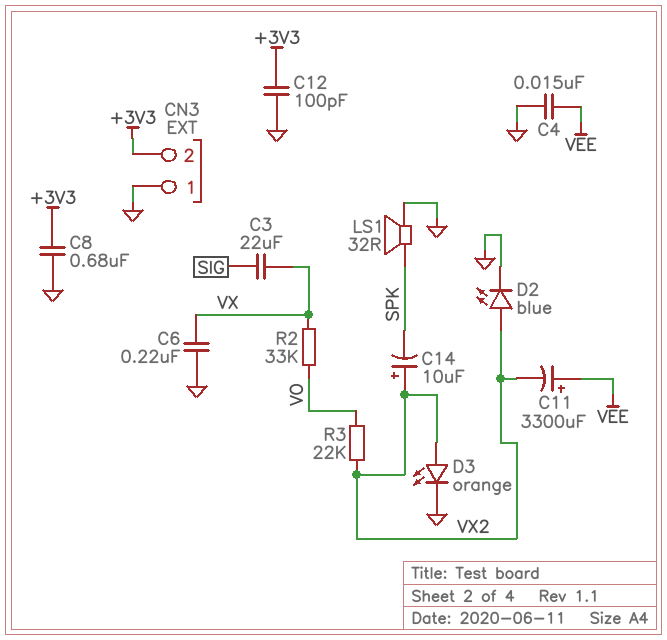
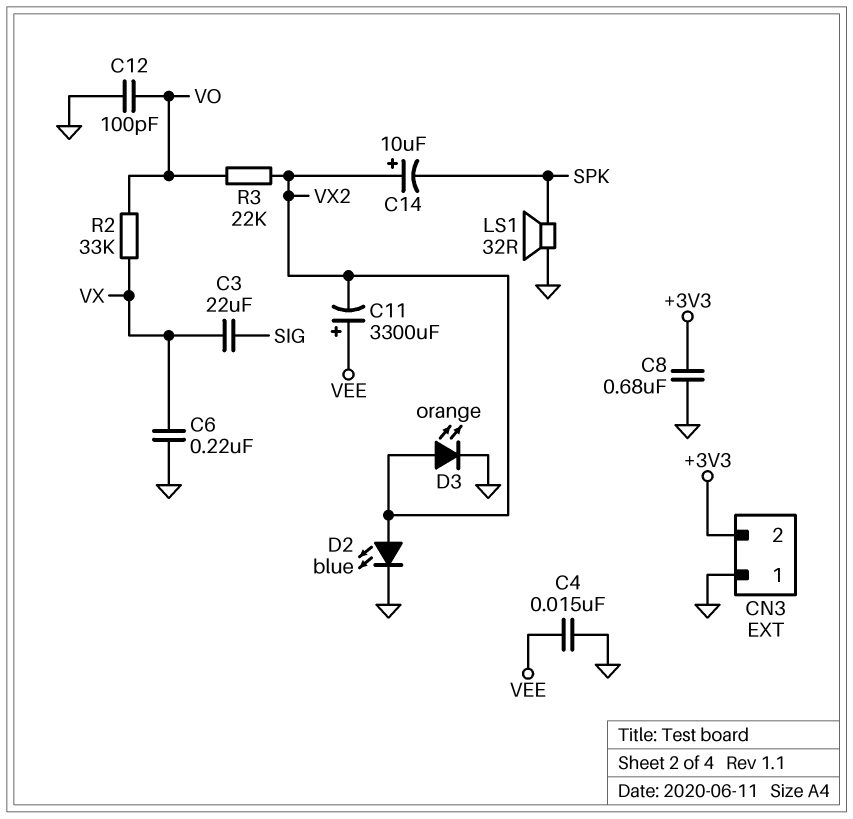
C12: 100pF (+3V3, GND) -> 100pF (GND, VO)

